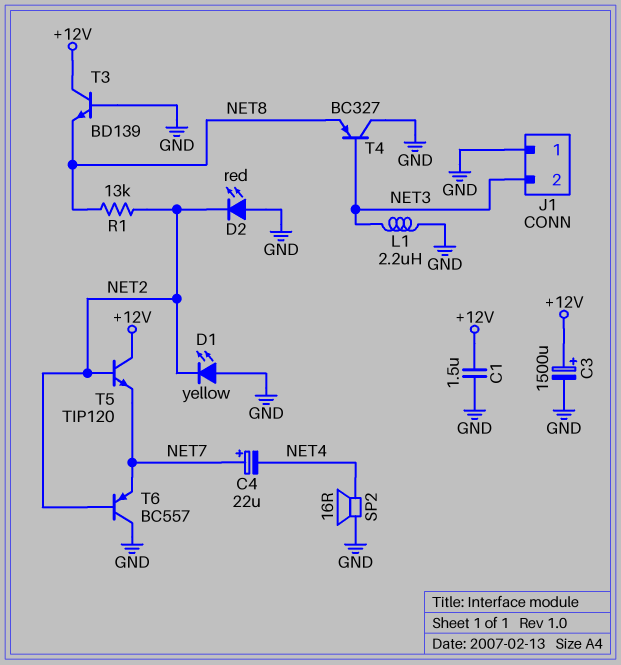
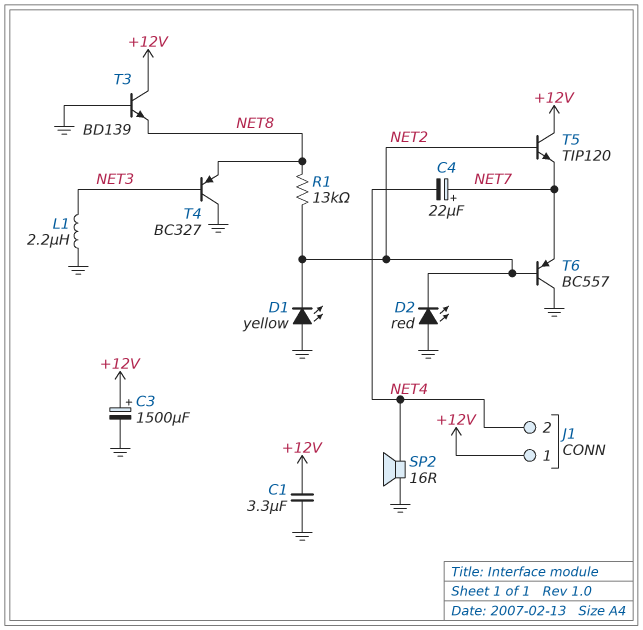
C1: 1.5uF (+12V, GND) -> 3.3uF (+12V, GND)
J1 pin 1: GND -> +12V
J1 pin 2: NET3 -> NET4

